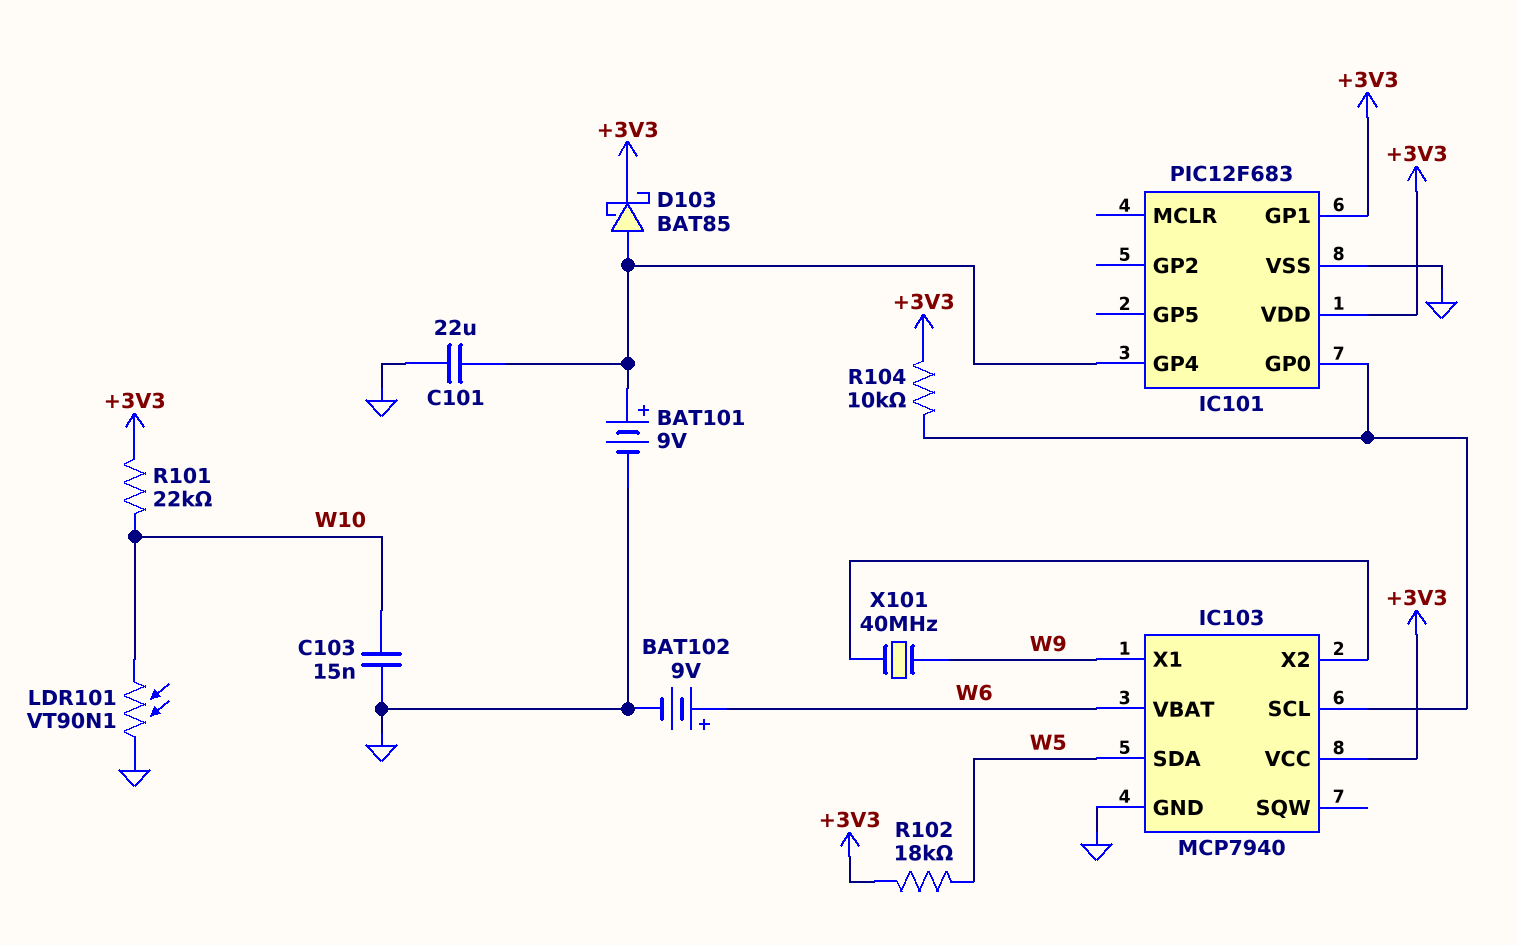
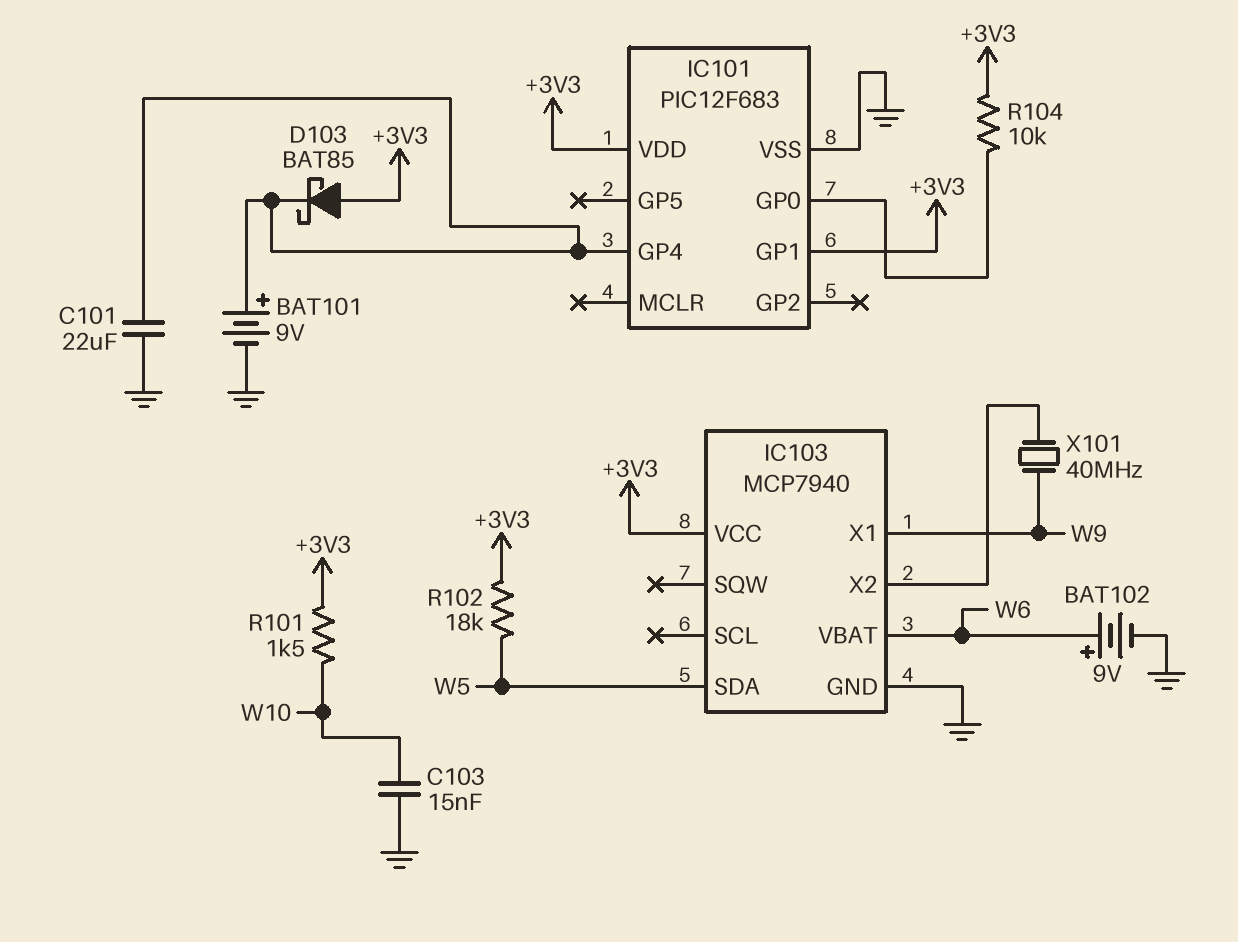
D103: schottky BAT85 (A IC101/GP4, K +3V3) -> schottky BAT85 (A +3V3, K IC101/GP4)
IC103 pin SCL: IC101/GP0 -> none
LDR101: VT90N1 (GND, W10) -> none
R101: 22k (+3V3, W10) -> 1.5k (+3V3, W10)

